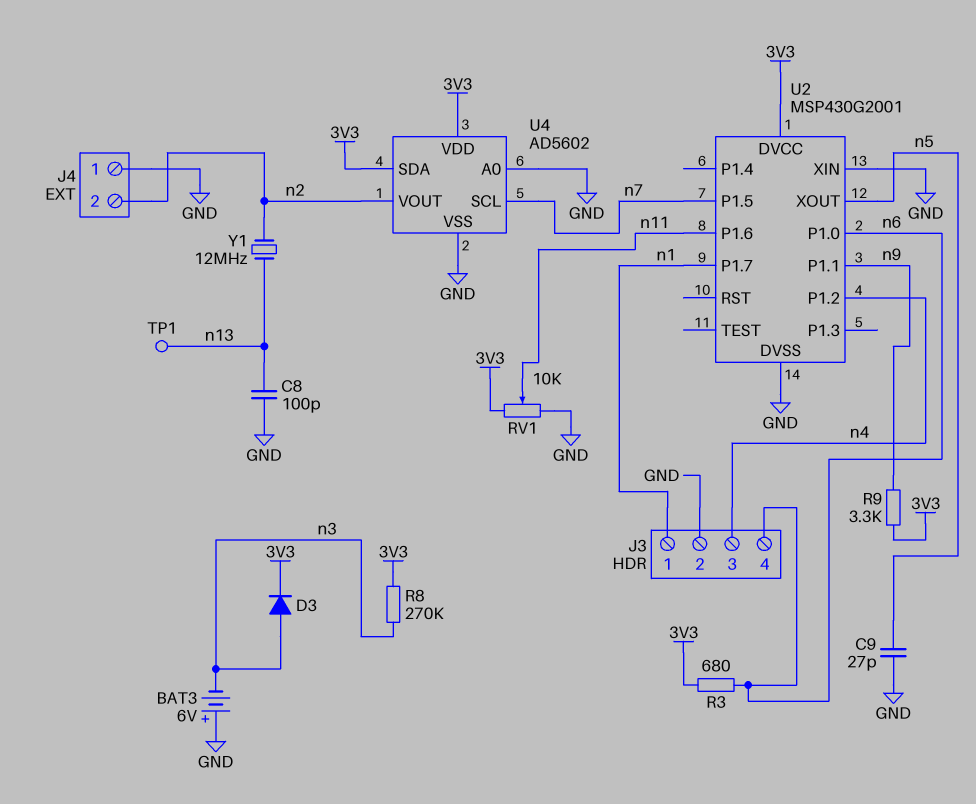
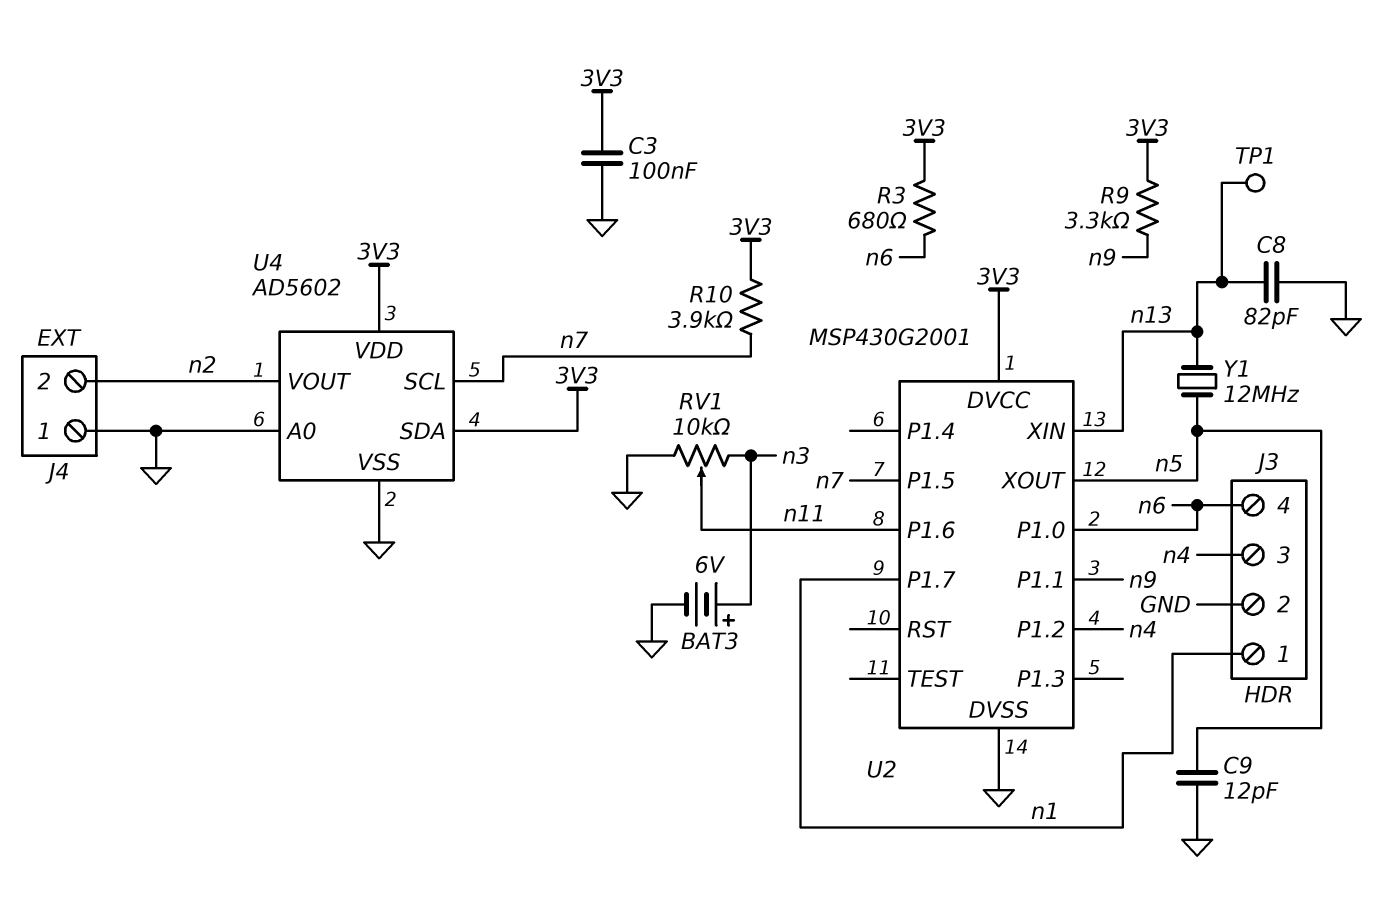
BAT3: 6V (plus GND, minus n3) -> 6V (plus n3, minus GND)
C3: none -> 100nF (3V3, GND)
C8: 100pF (GND, n13) -> 82pF (GND, n13)
C9: 27pF (GND, n5) -> 12pF (GND, n5)
D3: diode (A n3, K 3V3) -> none
R8: 270k (3V3, n3) -> none
R10: none -> 3.9k (3V3, n7)
RV1: 10k (3V3, GND, wiper n11) -> 10k (GND, n3, wiper n11)
U2 pin XIN: GND -> n13
Y1: 12MHz (n2, n13) -> 12MHz (n5, n13)

